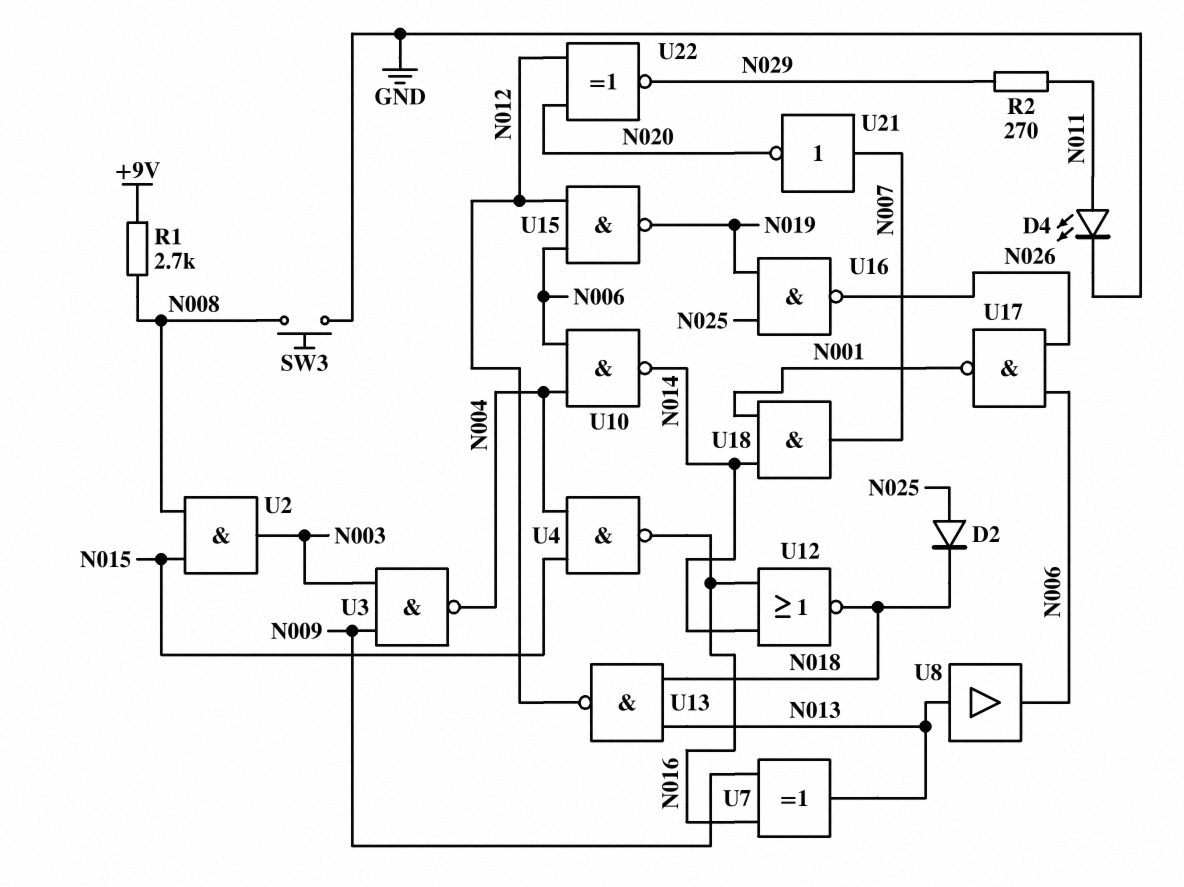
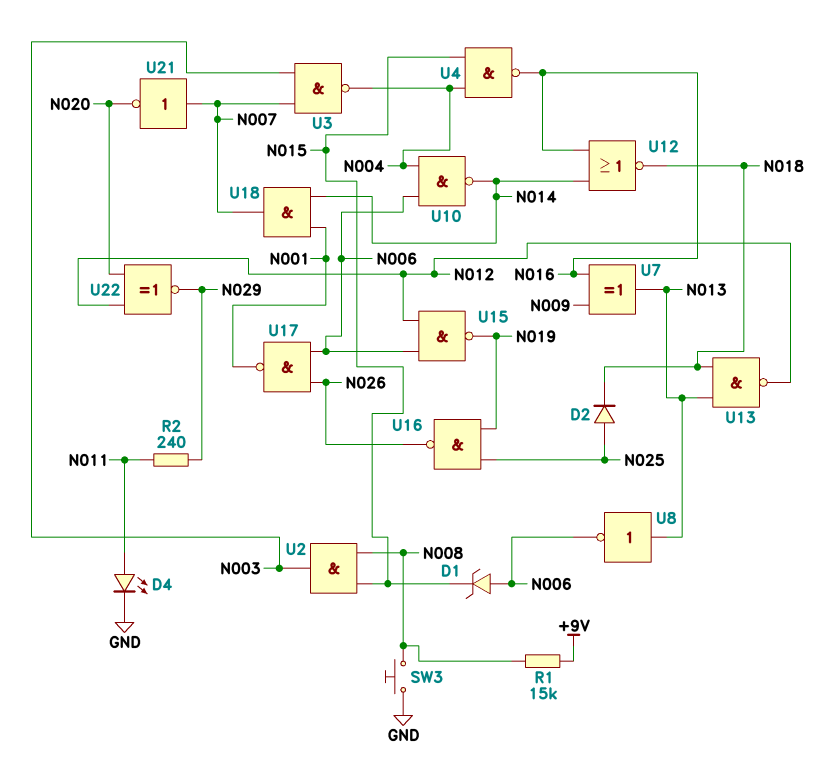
D1: none -> zener (A N006, K N015)
R1: 2.7k (+9V, N008) -> 15k (+9V, N008)
R2: 270 (N011, N029) -> 240 (N011, N029)
U3: NAND (in N003, in N009, out N004) -> NAND (in N003, in N007, out N004)
U8: buffer (in N013, out N006) -> NOT (in N013, out N006)

